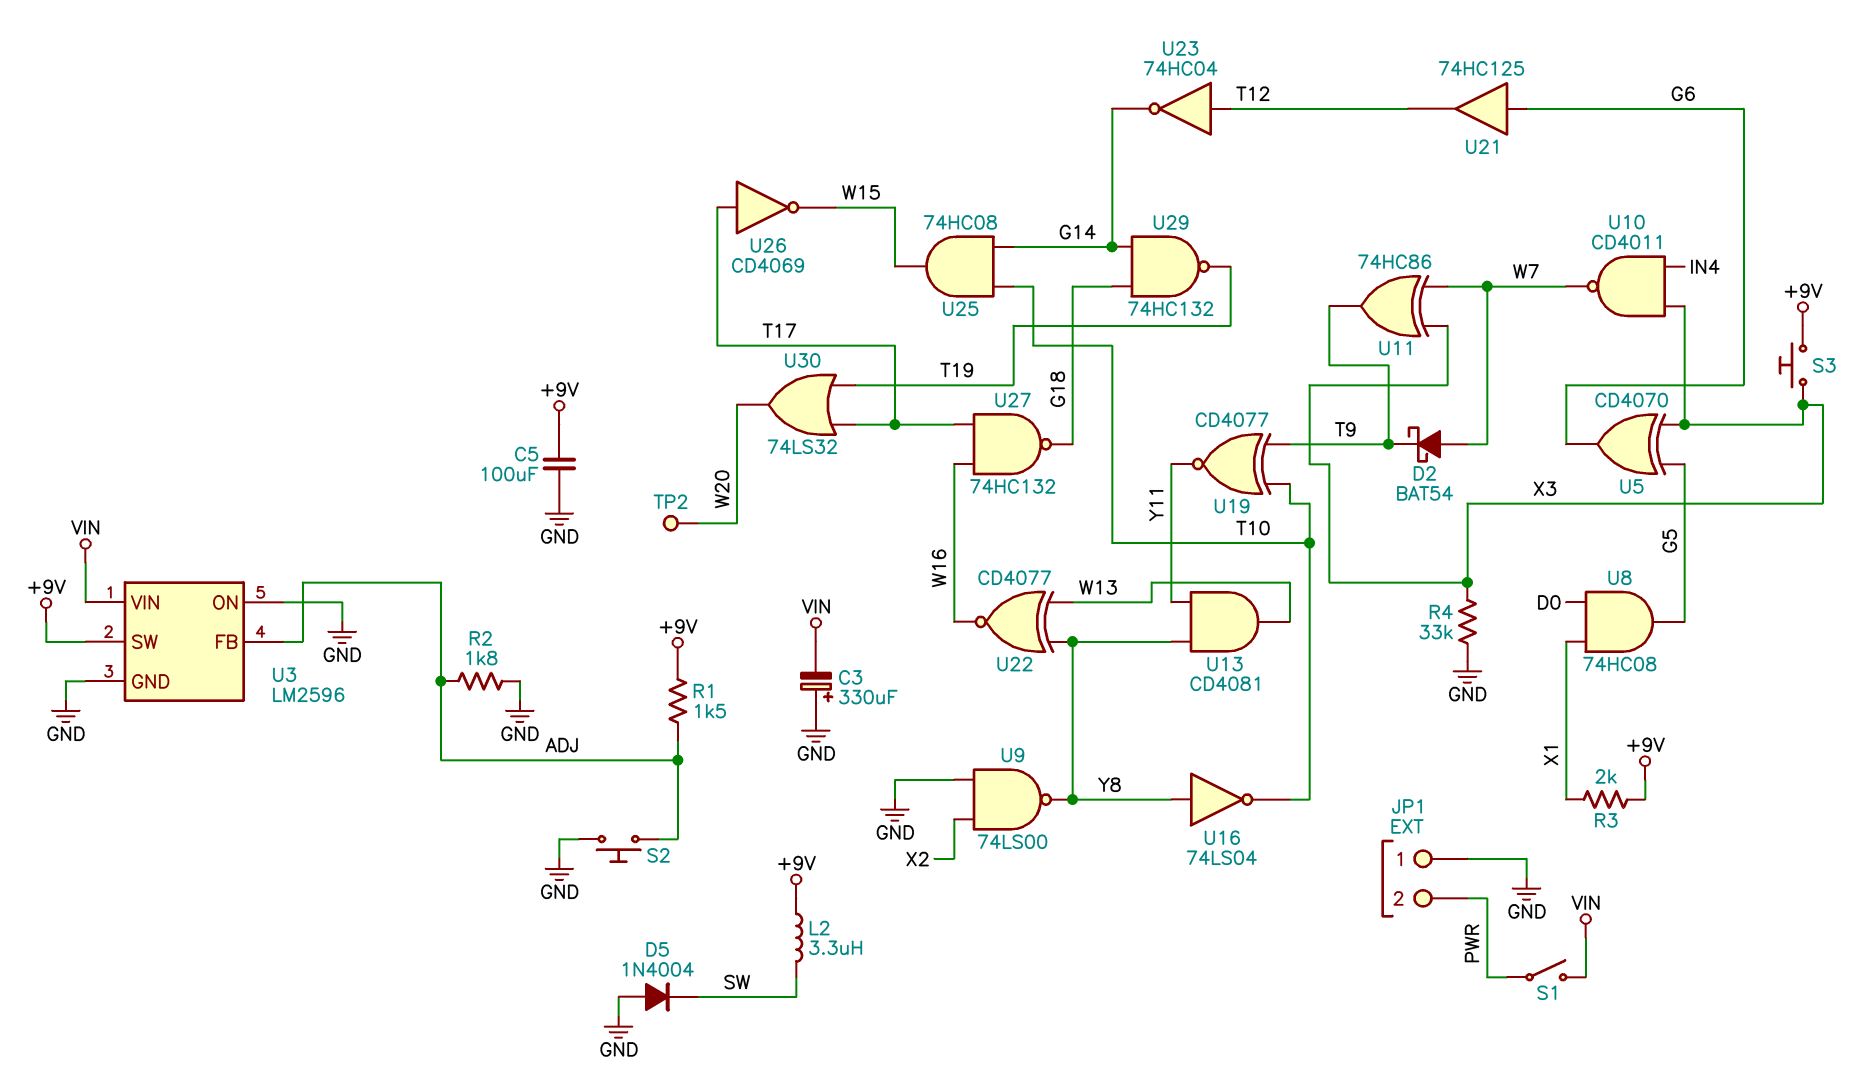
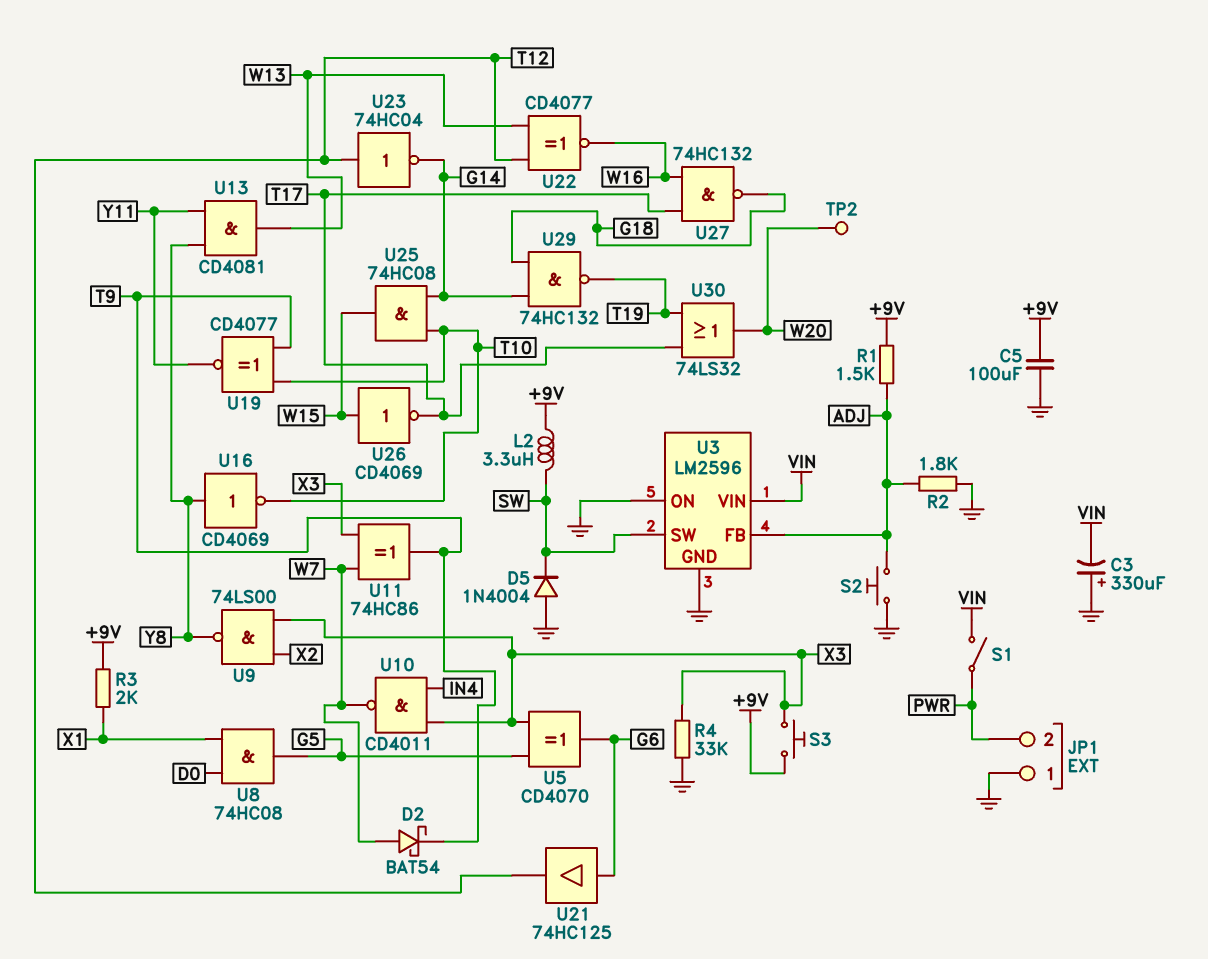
U3 pin SW: +9V -> SW
U9: NAND 74LS00 (in GND, in X2, out Y8) -> NAND 74LS00 (in X2, in X3, out Y8)
U16: NOT 74LS04 (in Y8, out T10) -> NOT CD4069 (in Y8, out T10)
U22: XNOR CD4077 (in W13, in Y8, out W16) -> XNOR CD4077 (in T12, in W13, out W16)
U26: NOT CD4069 (in T17, out W15) -> NOT CD4069 (in W15, out T17)

